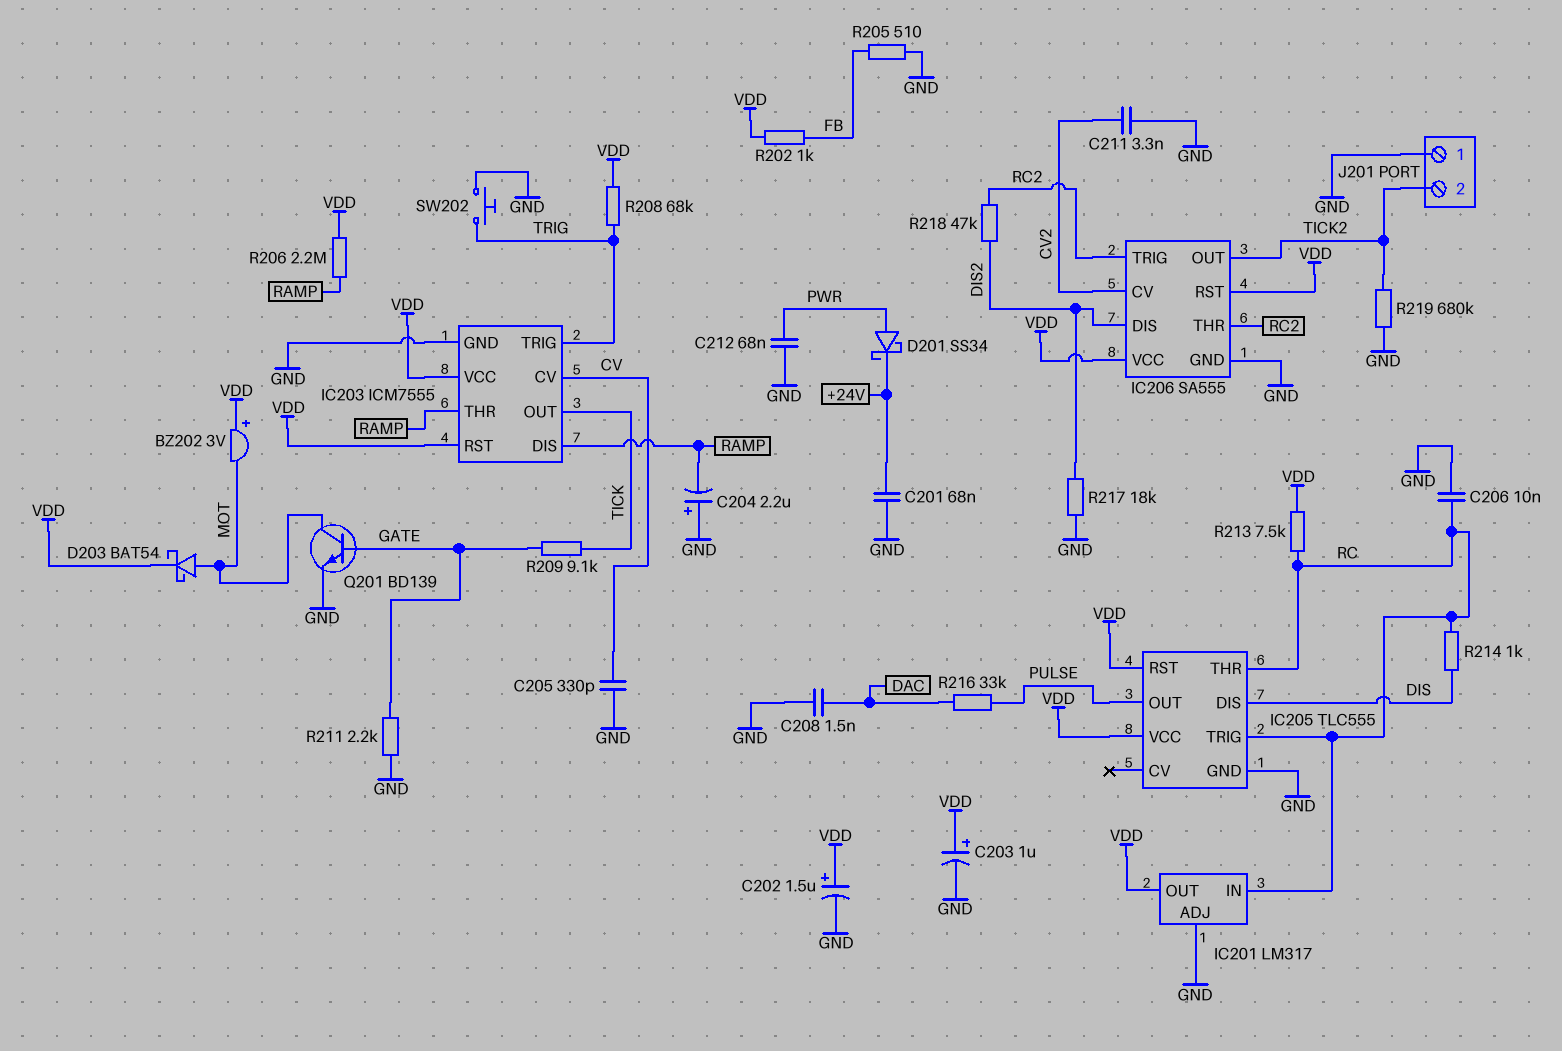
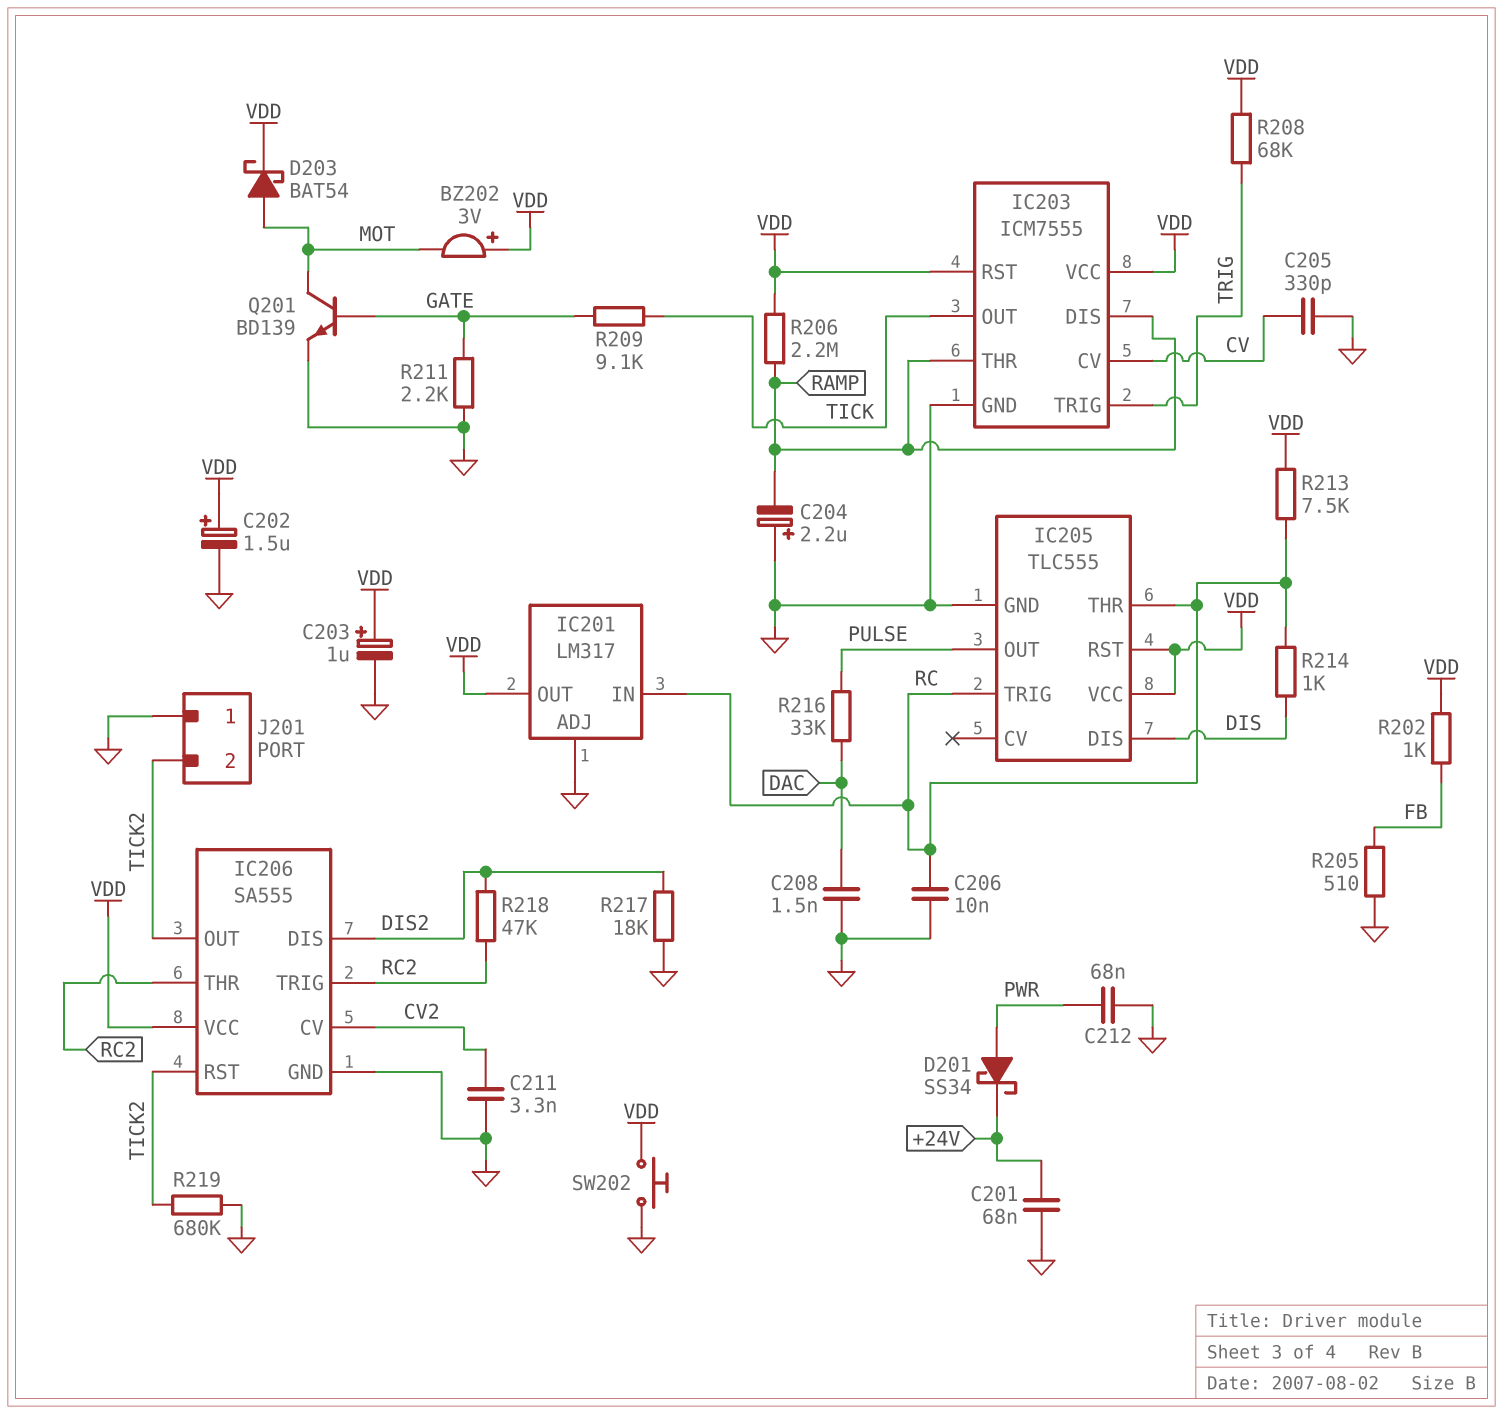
IC206 pin RST: VDD -> TICK2
SW202: button (GND, TRIG) -> button (GND, VDD)

